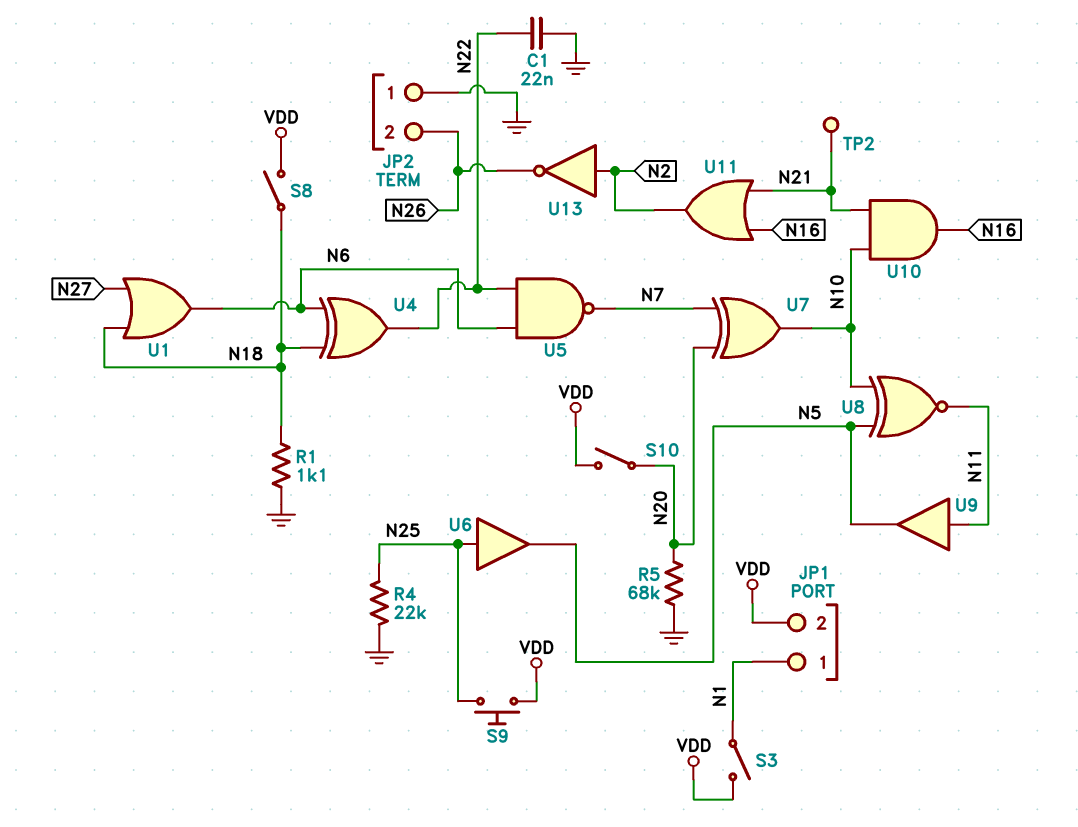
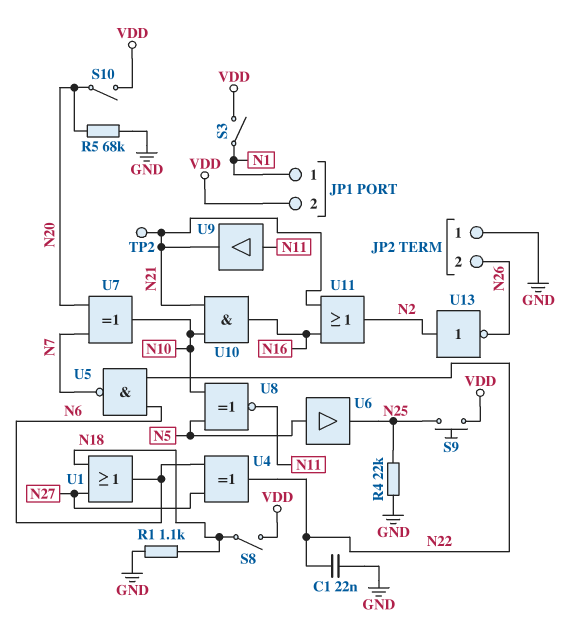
U4: XOR (in N6, in N18, out N22) -> XOR (in N6, in N27, out N22)
U6: buffer (in N25, out N5) -> buffer (in N5, out N25)
U9: buffer (in N11, out N5) -> buffer (in N11, out N21)

